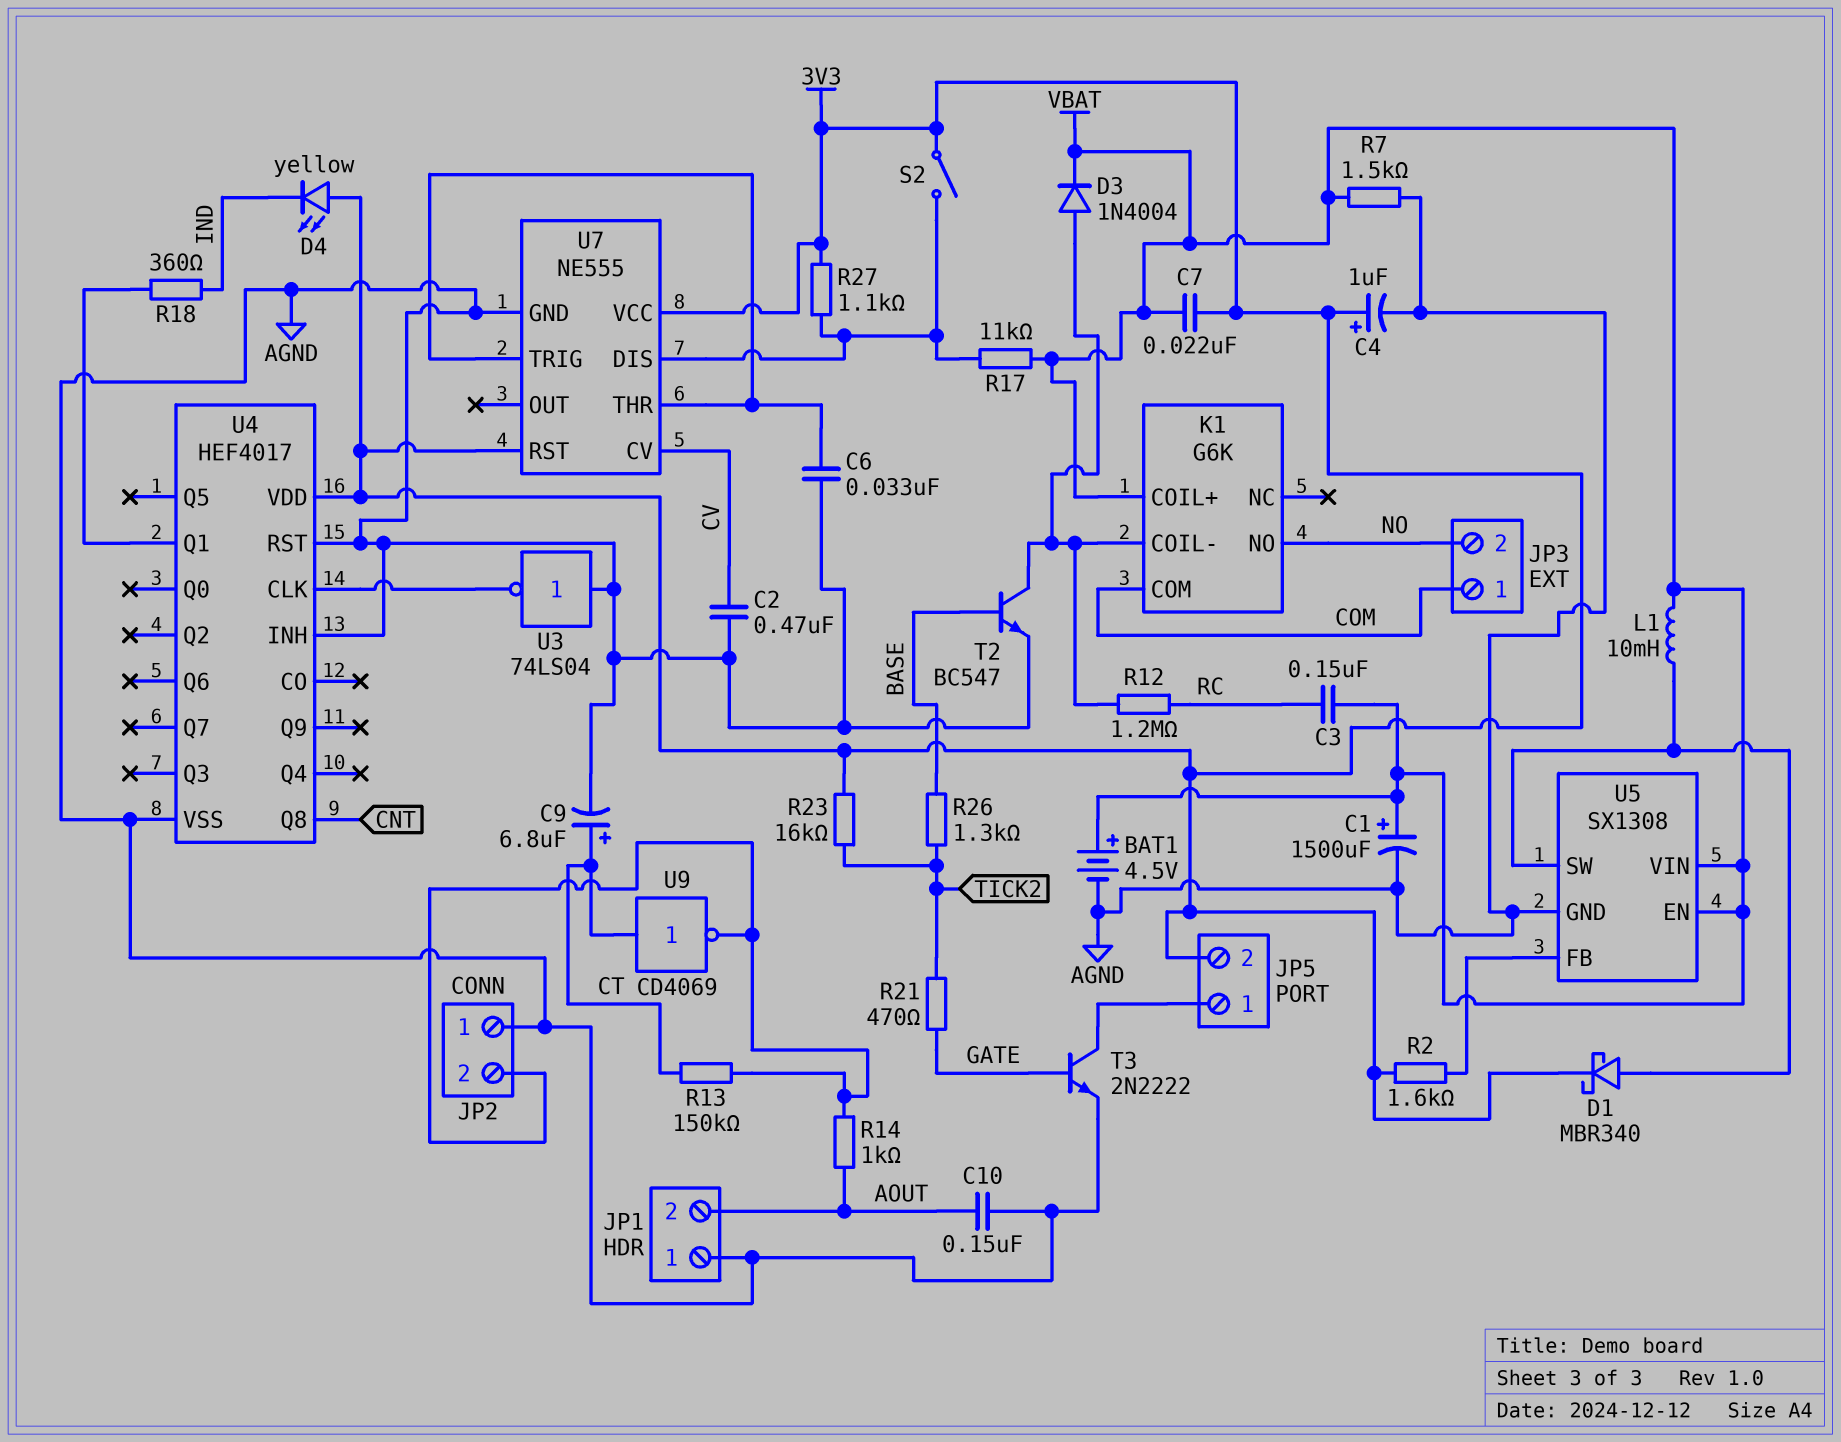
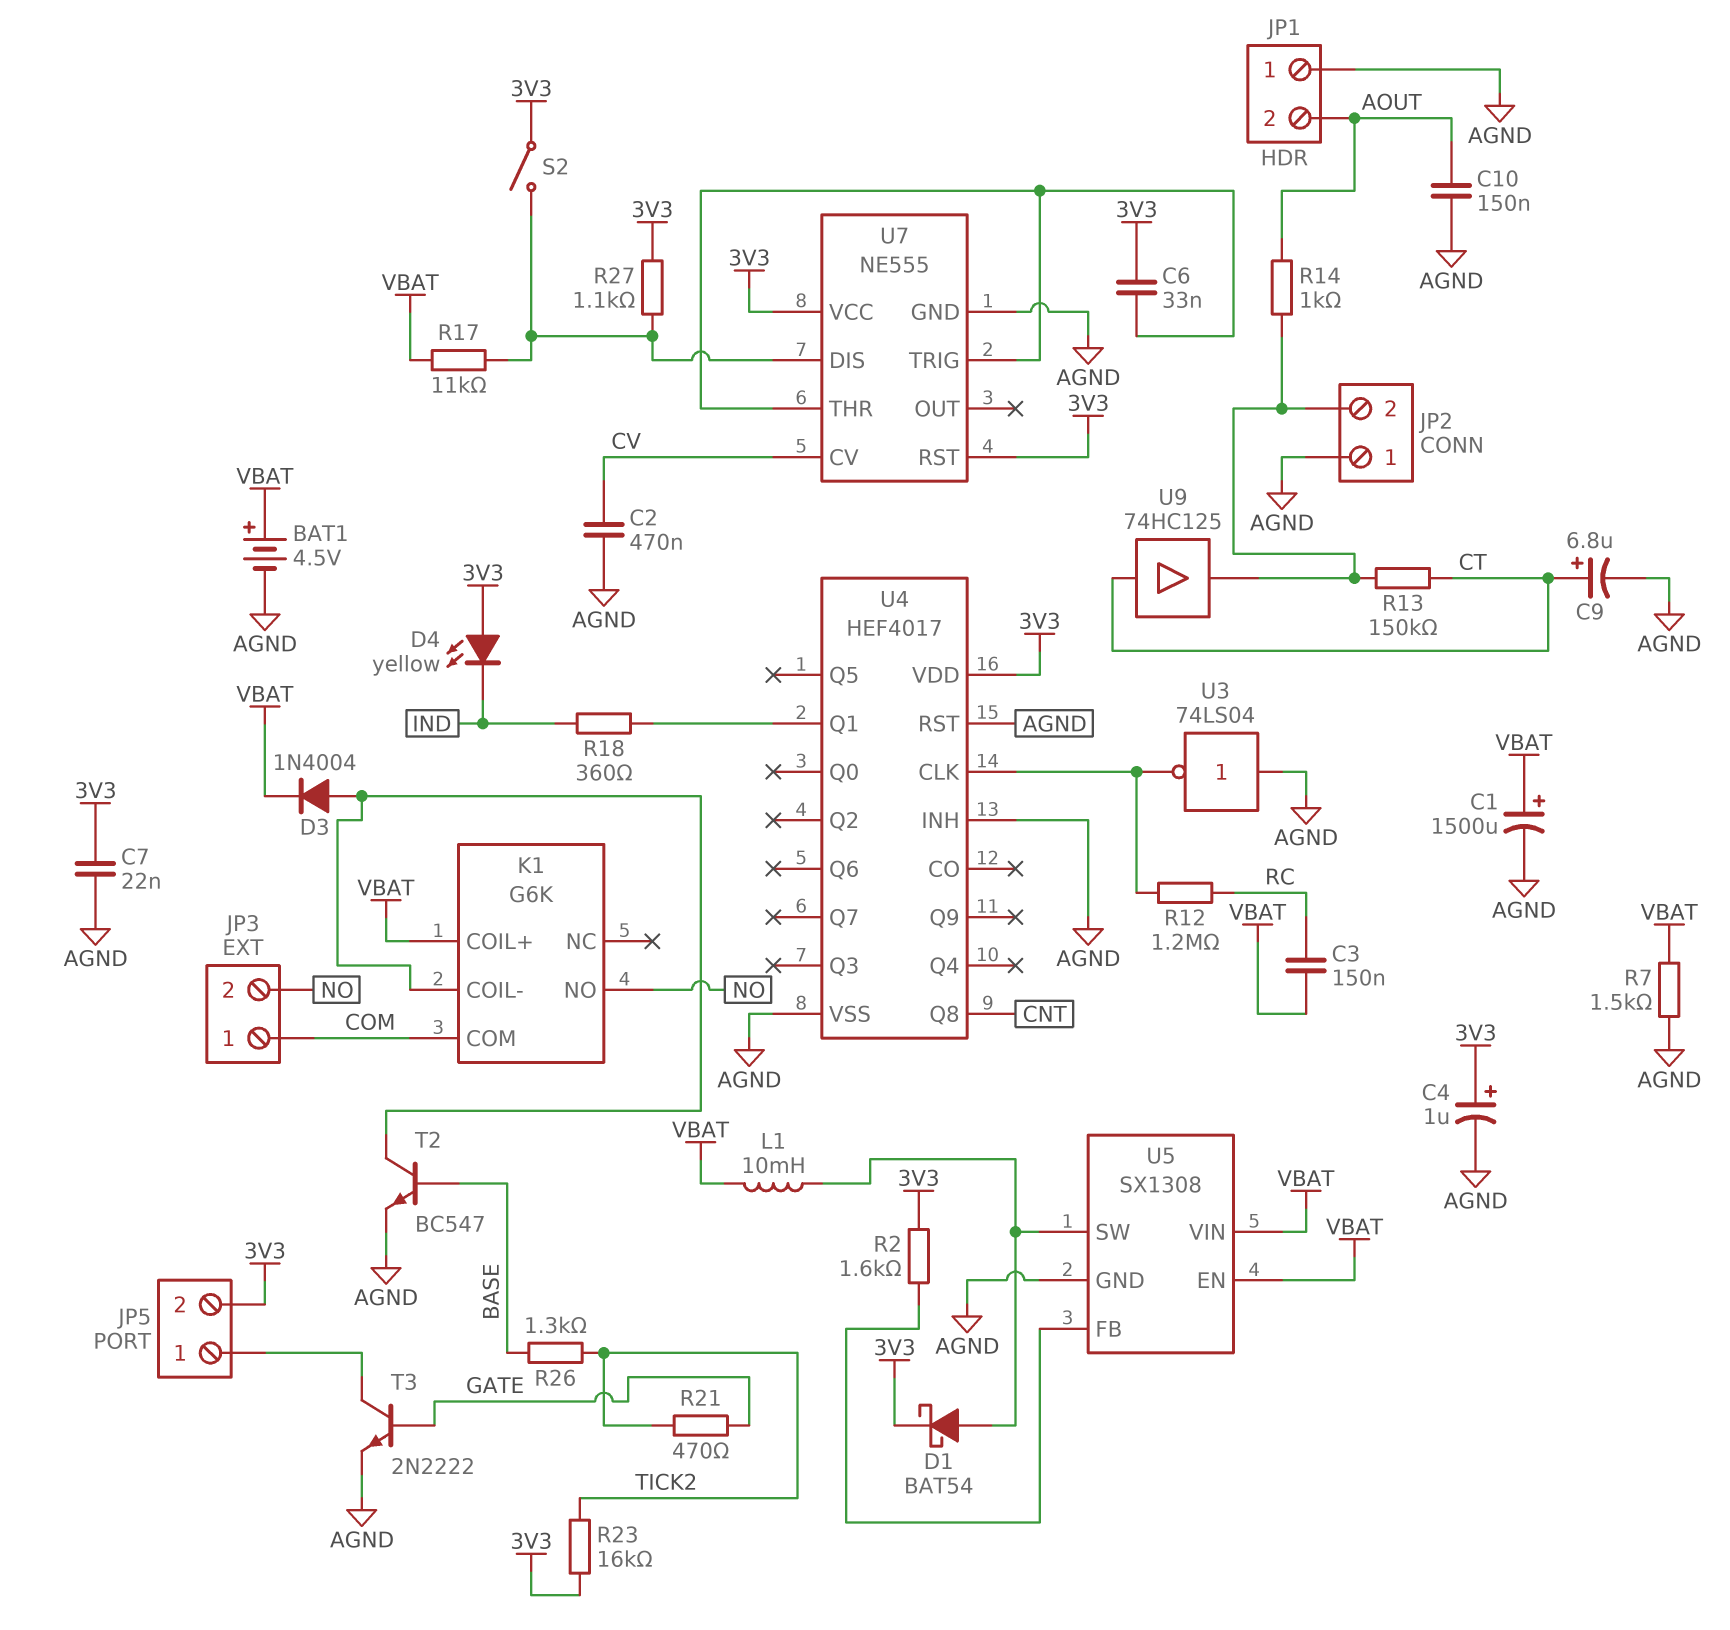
C6: 33nF (AGND, U7/THR) -> 33nF (3V3, U7/THR)
C7: 22nF (3V3, VBAT) -> 22nF (3V3, AGND)
D1: schottky MBR340 (A U5/SW, K 3V3) -> schottky BAT54 (A U5/SW, K 3V3)
R12: 1.2M (K1/COIL-, RC) -> 1.2M (RC, U4/CLK)
U9: NOT CD4069 (in CT, out JP2/2) -> buffer 74HC125 (in CT, out JP2/2)

